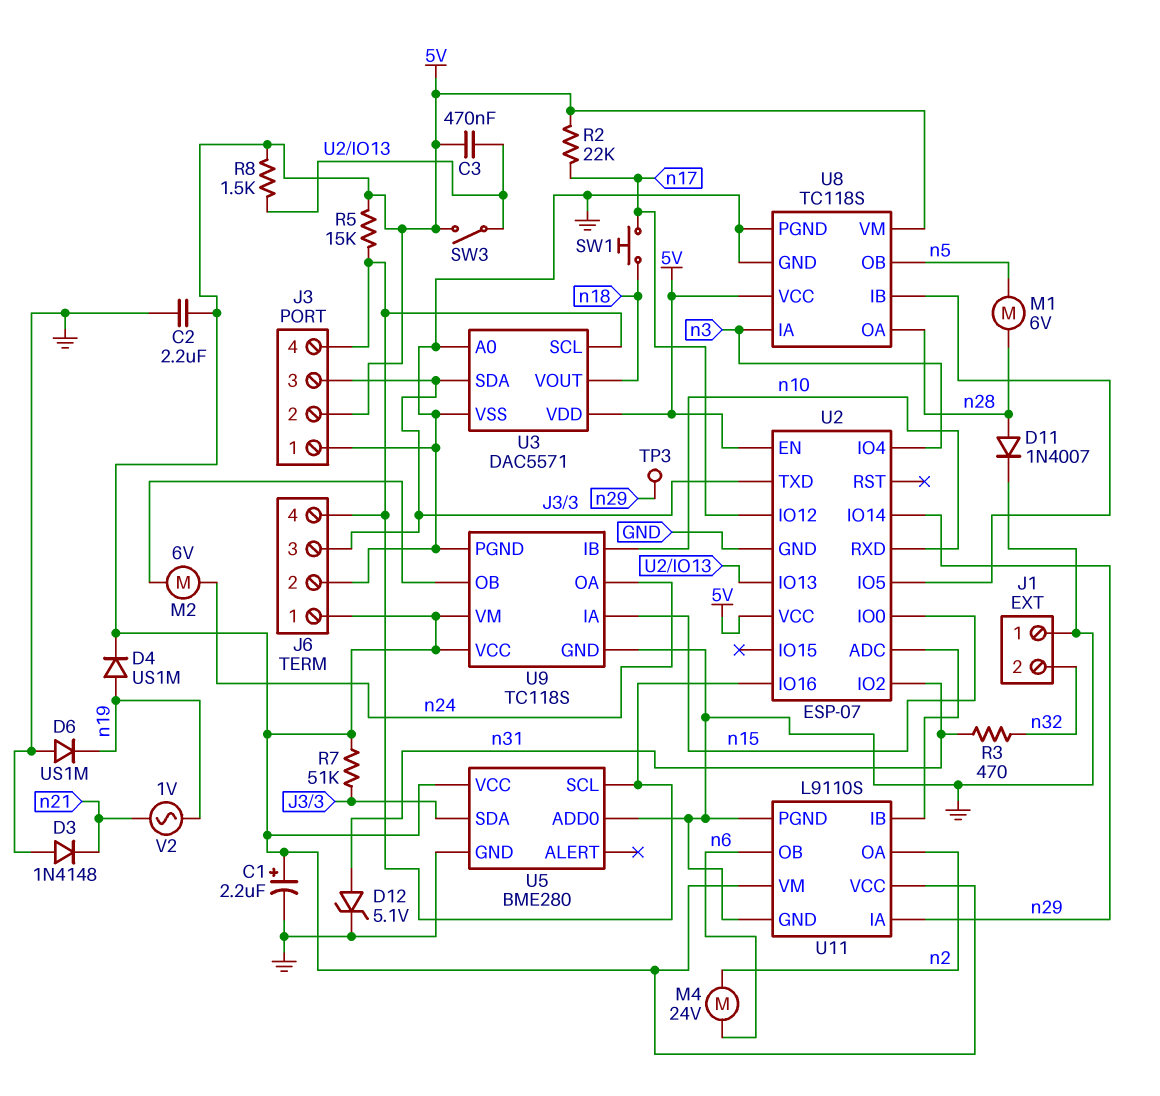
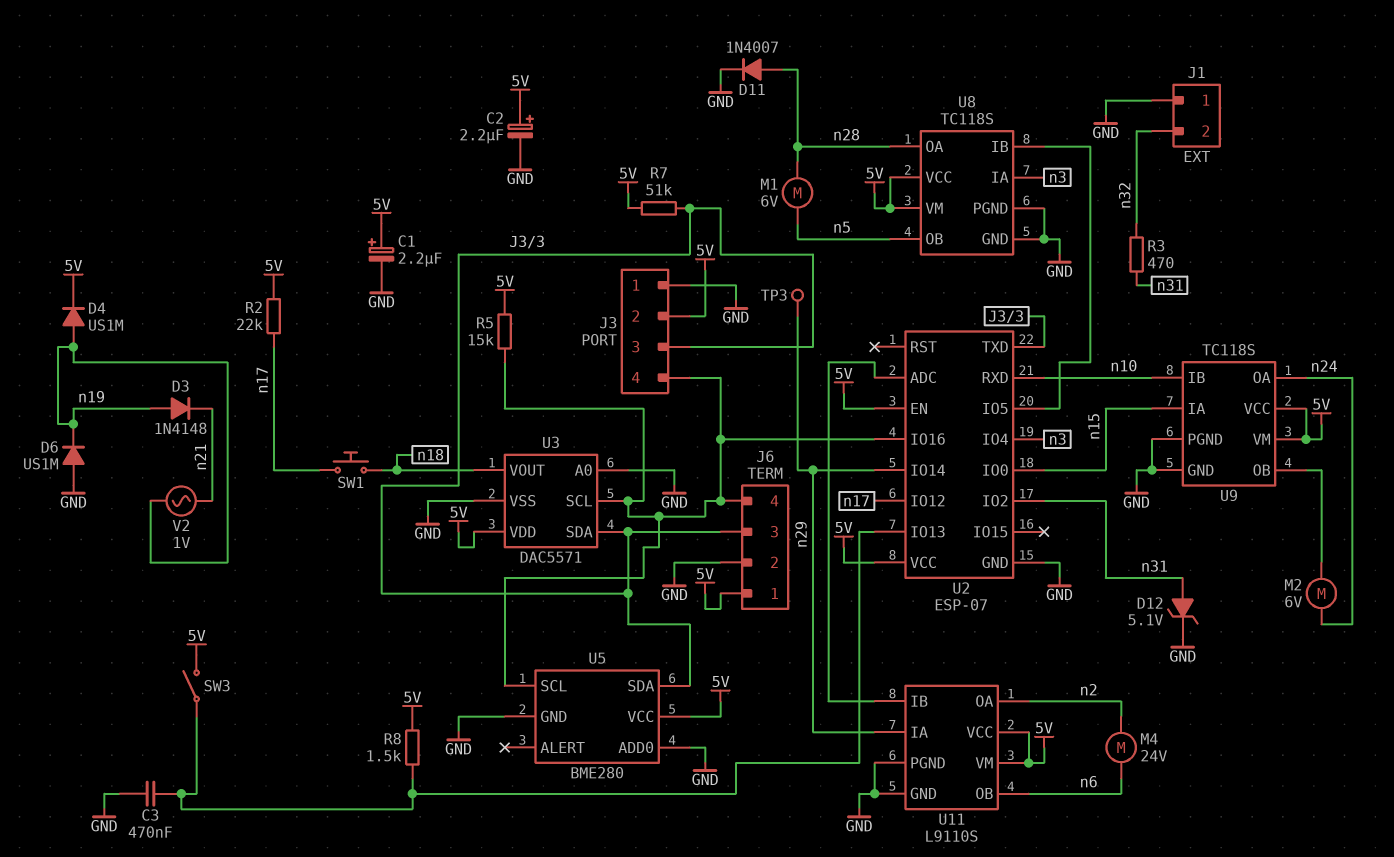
C2: 2.2uF (5V, GND) -> 2.2uF (plus 5V, minus GND)
C3: 470nF (5V, U2/IO13) -> 470nF (GND, U2/IO13)
D3: diode 1N4148 (A GND, K n21) -> diode 1N4148 (A n19, K n21)

